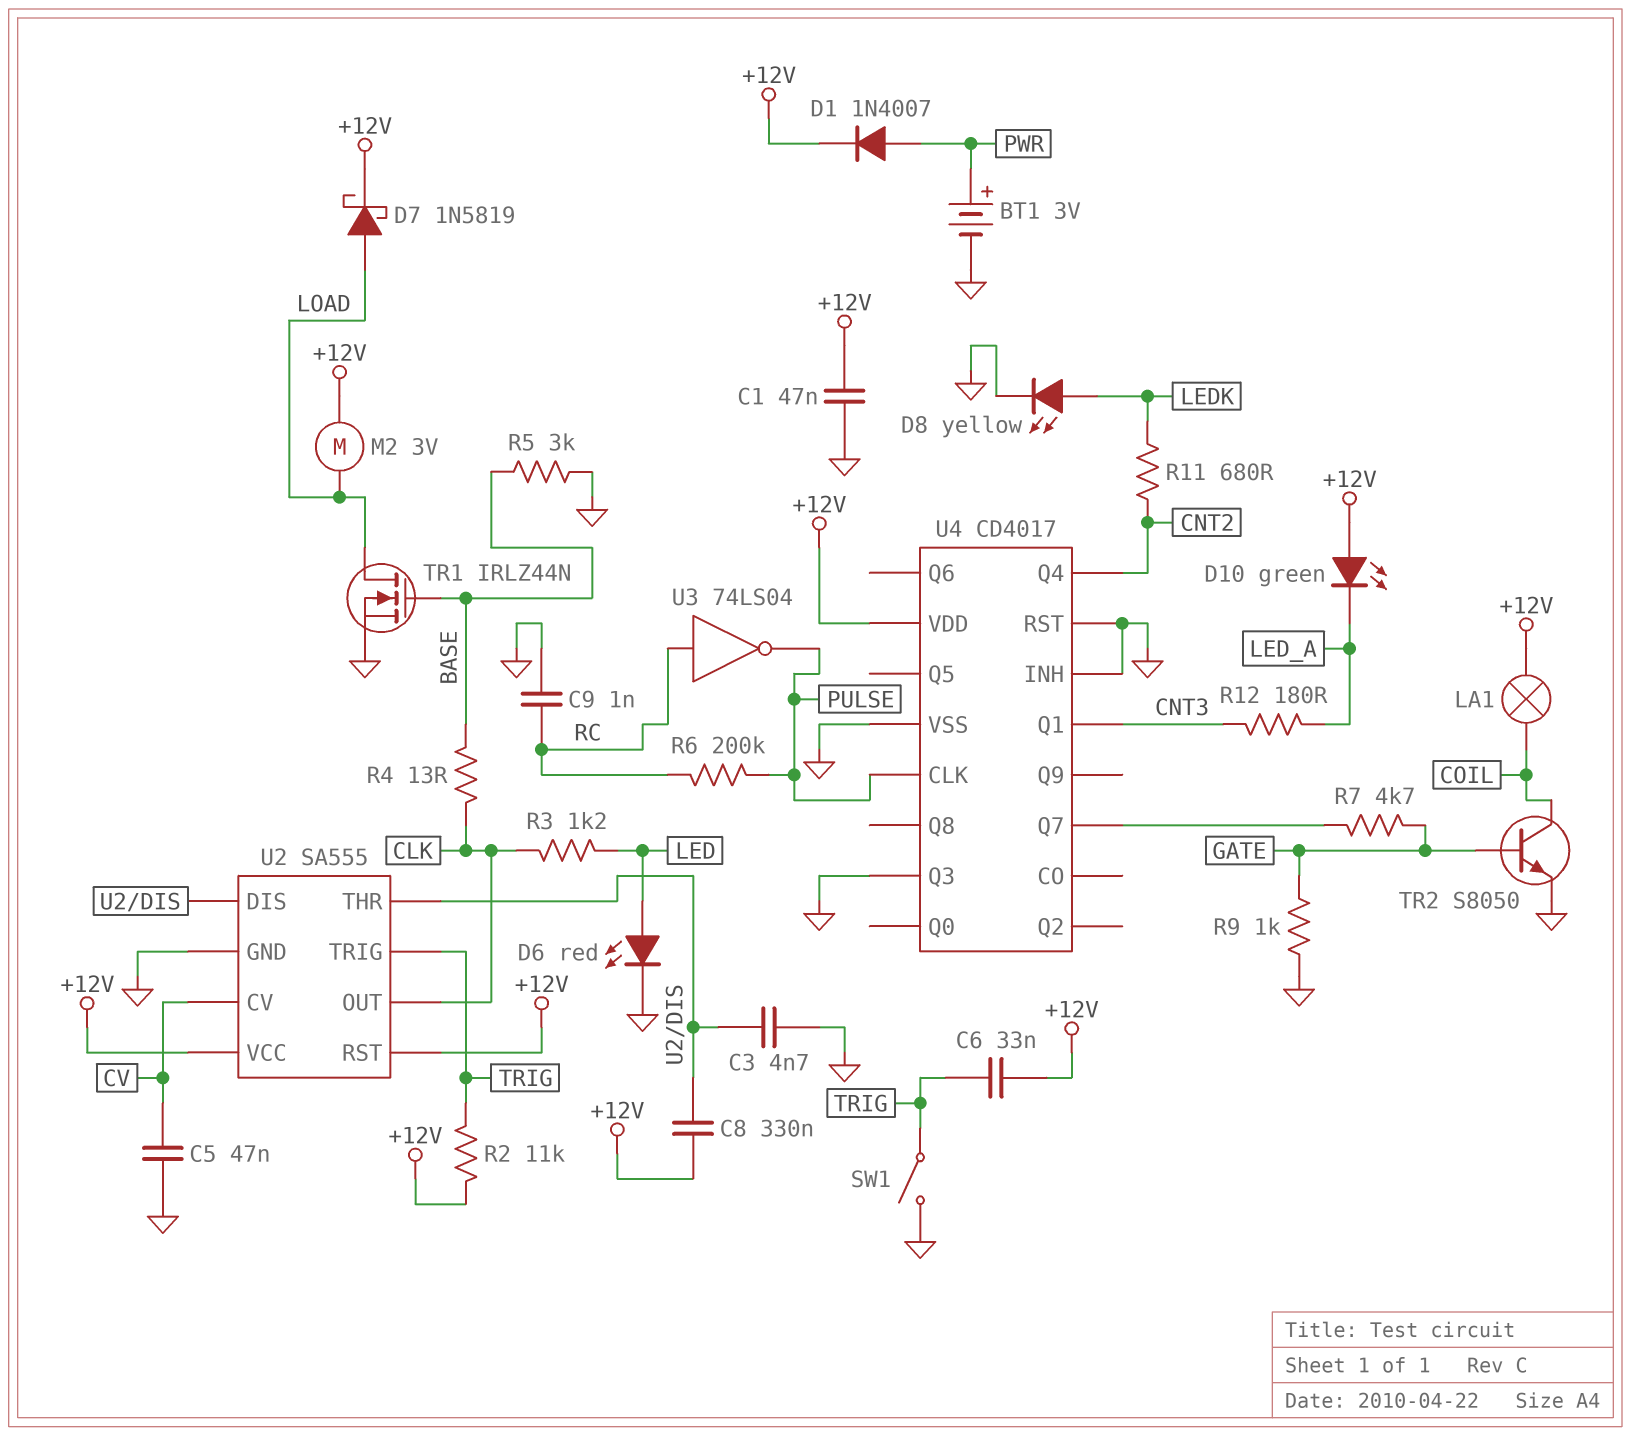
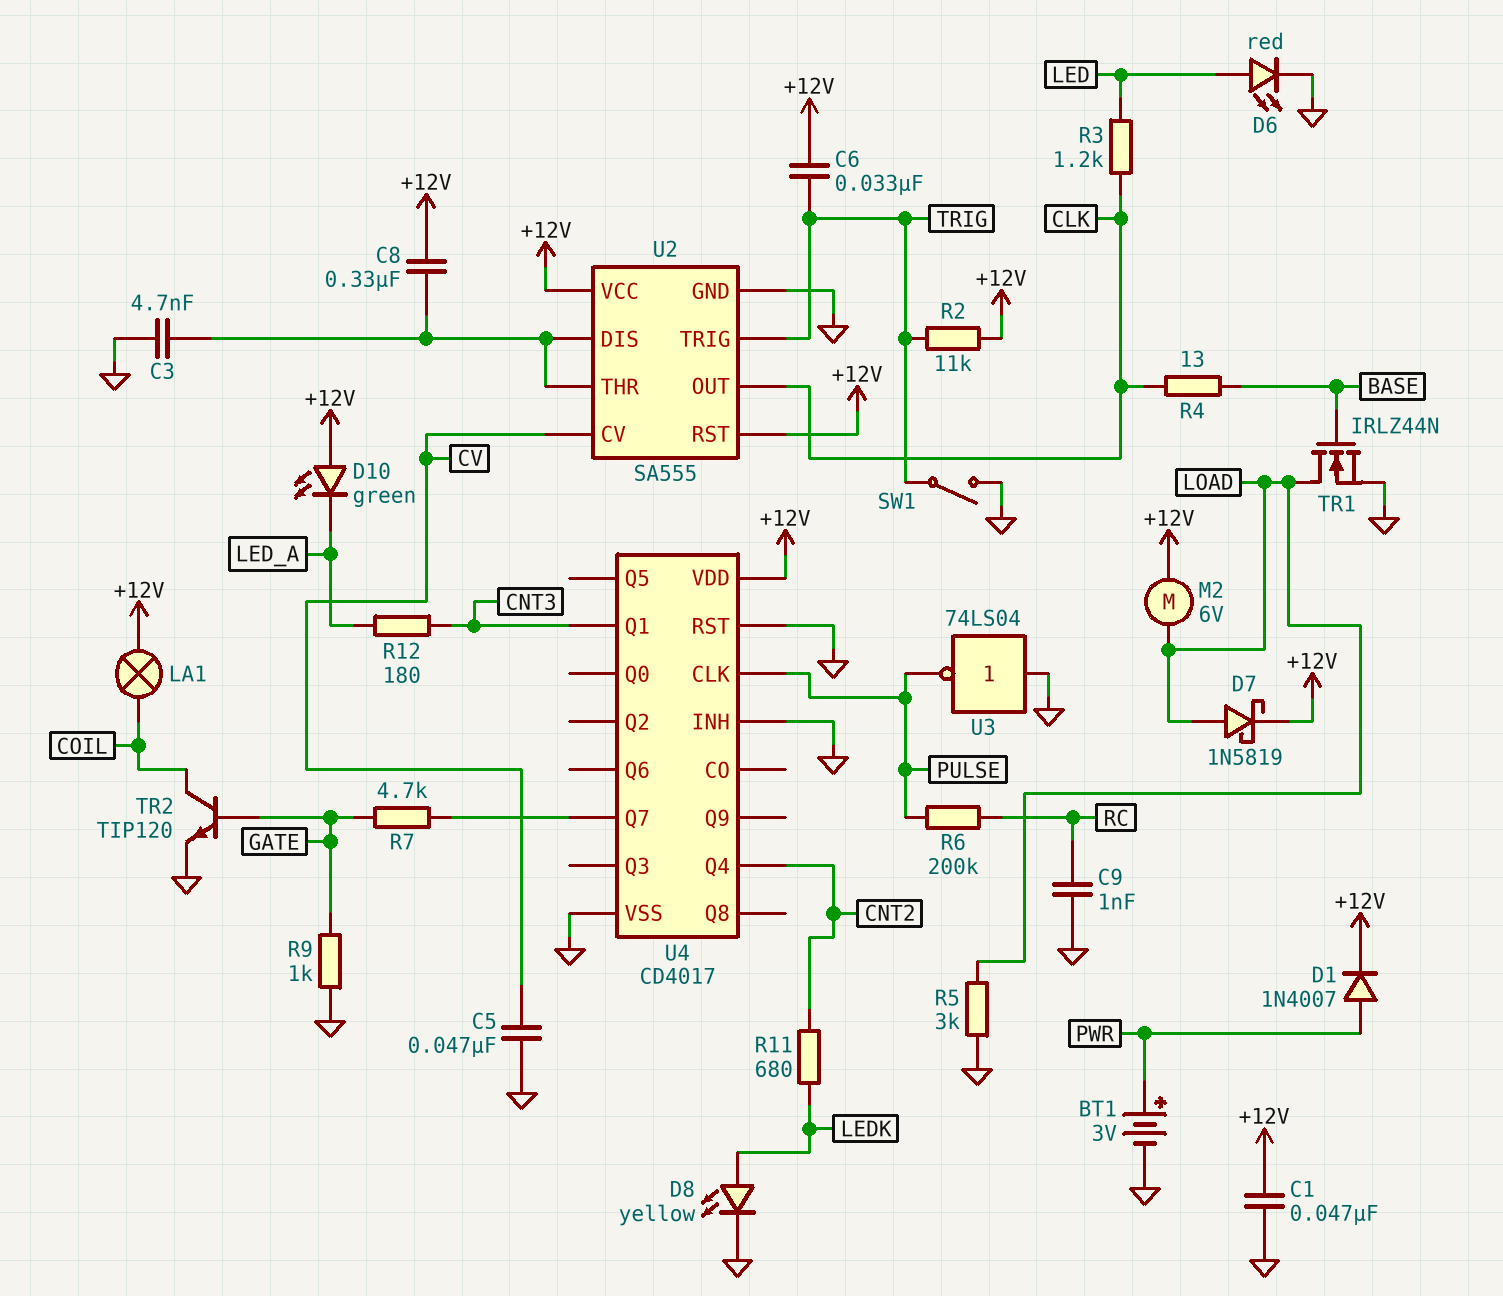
M2: motor 3V (+12V, LOAD) -> motor 6V (+12V, LOAD)
R5: 3k (BASE, GND) -> 3k (GND, LOAD)
TR2: NPN S8050 (B GATE, C COIL, E GND) -> NPN TIP120 (B GATE, C COIL, E GND)
U3: NOT 74LS04 (in RC, out PULSE) -> NOT 74LS04 (in GND, out PULSE)
U4 pin Q3: GND -> none

